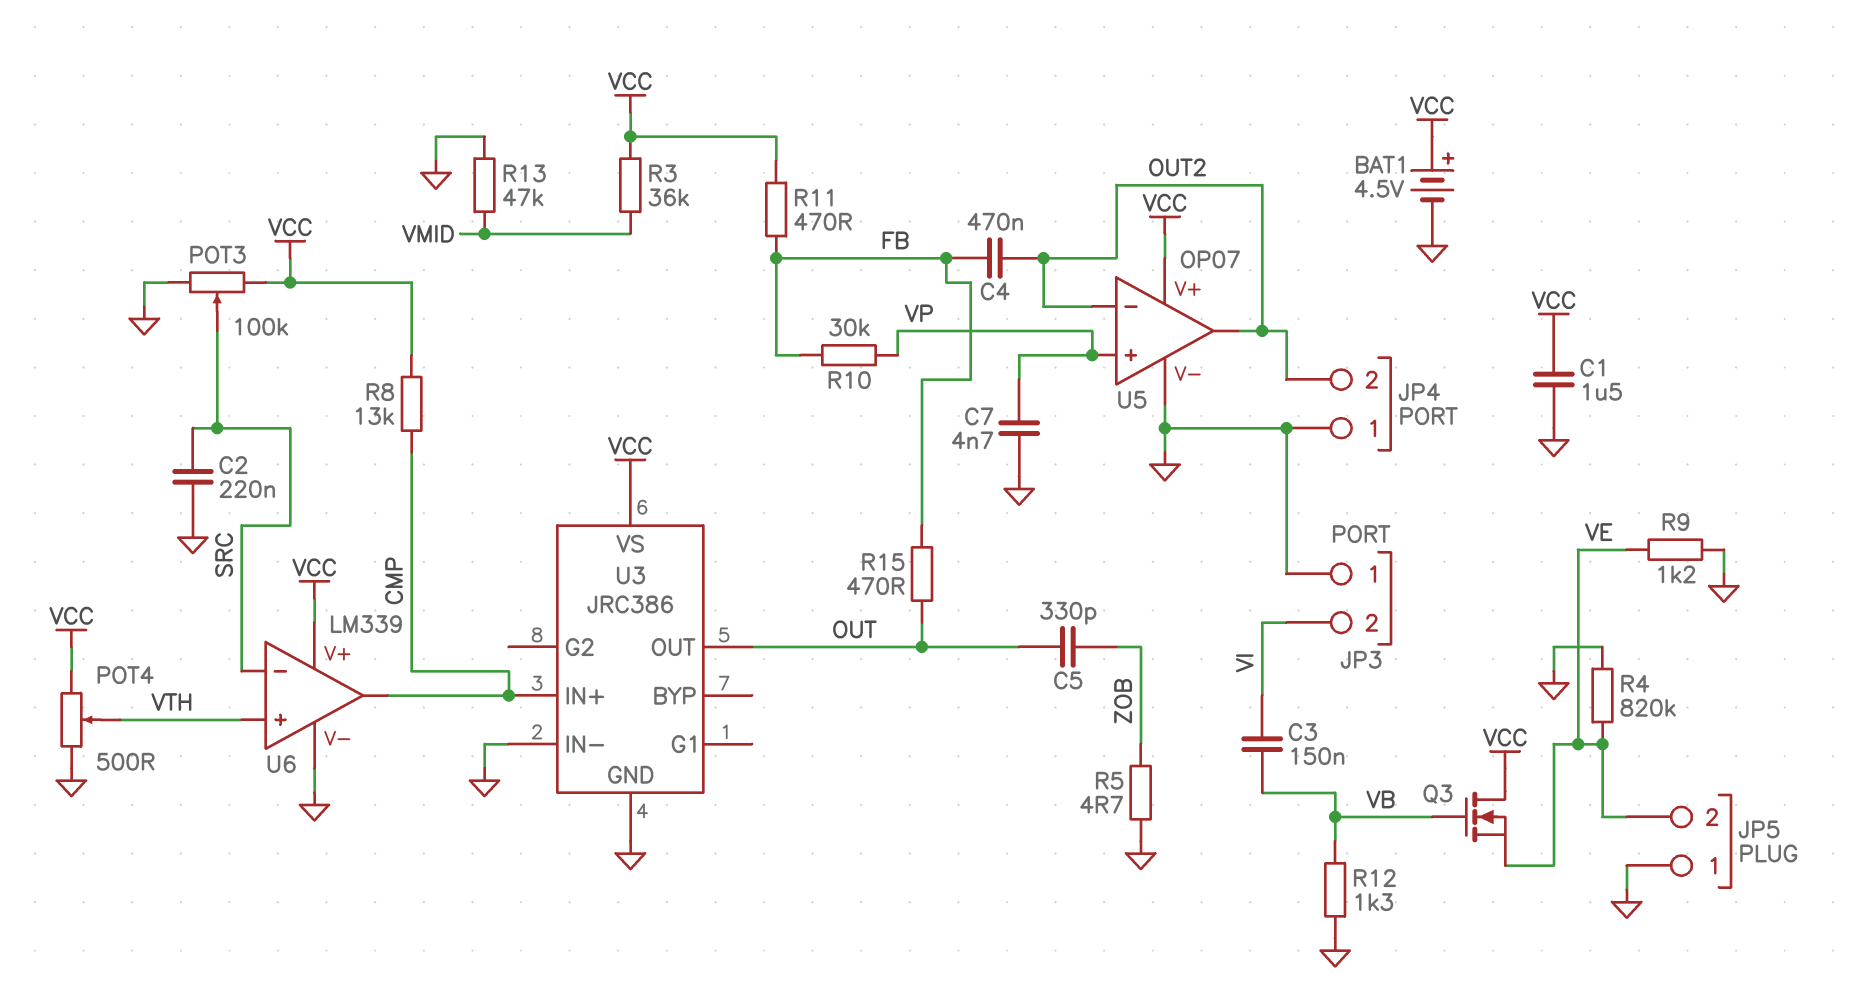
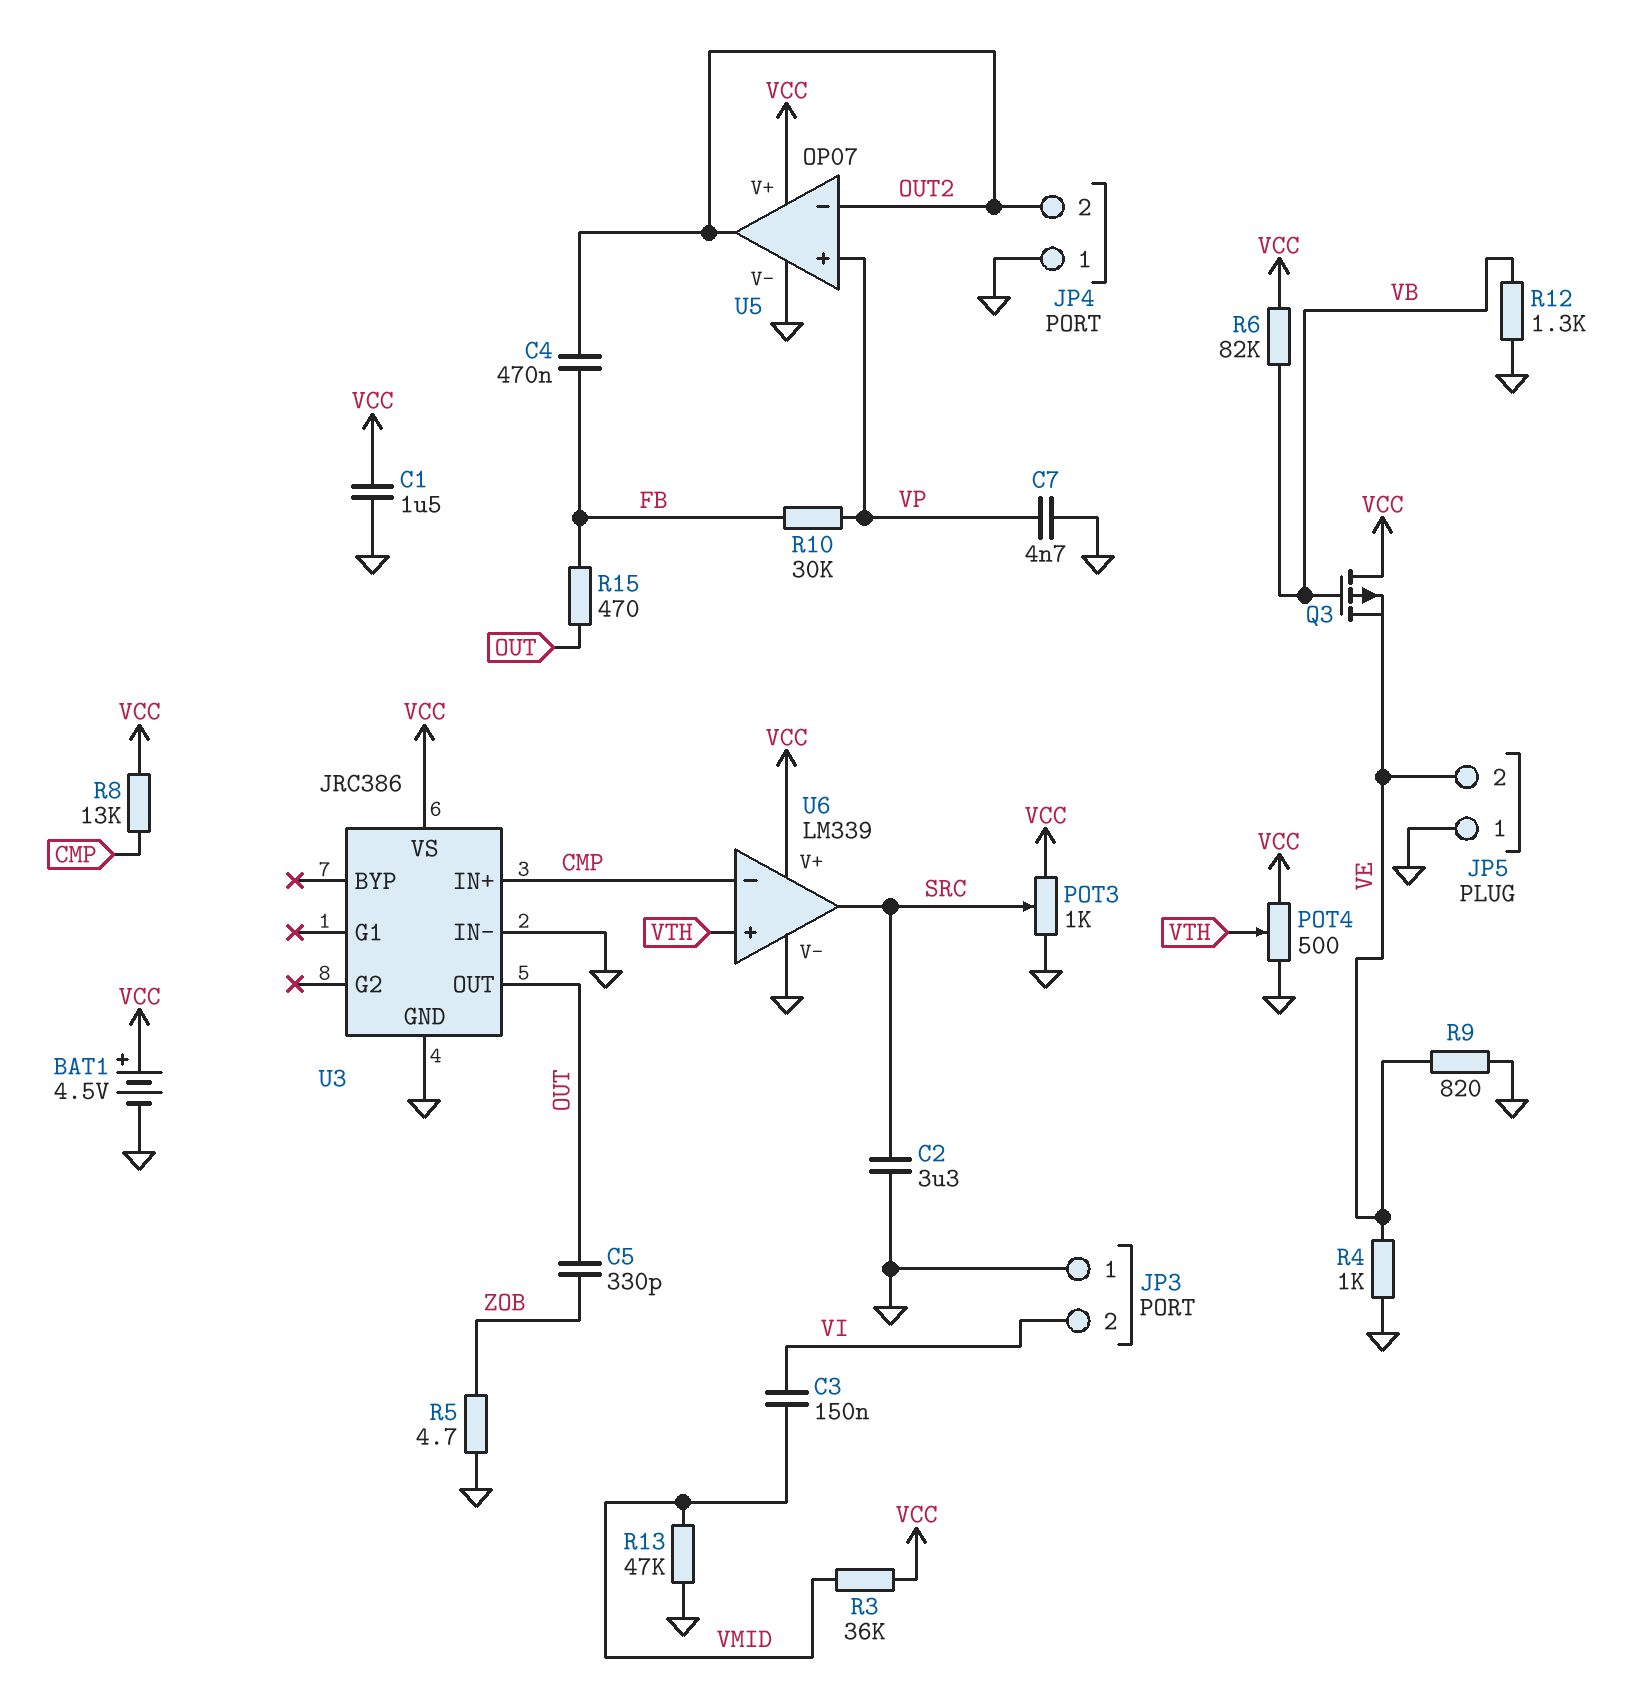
C2: 220nF (GND, SRC) -> 3.3uF (GND, SRC)
C3: 150nF (VB, VI) -> 150nF (VI, VMID)
POT3: 100k (GND, VCC, wiper SRC) -> 1k (GND, VCC, wiper SRC)
Q3: NMOS (G VB, D VCC, S VE) -> PMOS (G VB, D VCC, S VE)
R4: 820k (GND, VE) -> 1k (GND, VE)
R6: none -> 82k (VB, VCC)
R9: 1.2k (GND, VE) -> 820 (GND, VE)
R11: 470 (FB, VCC) -> none
U6 pin in-: SRC -> CMP
U6 pin out: CMP -> SRC

